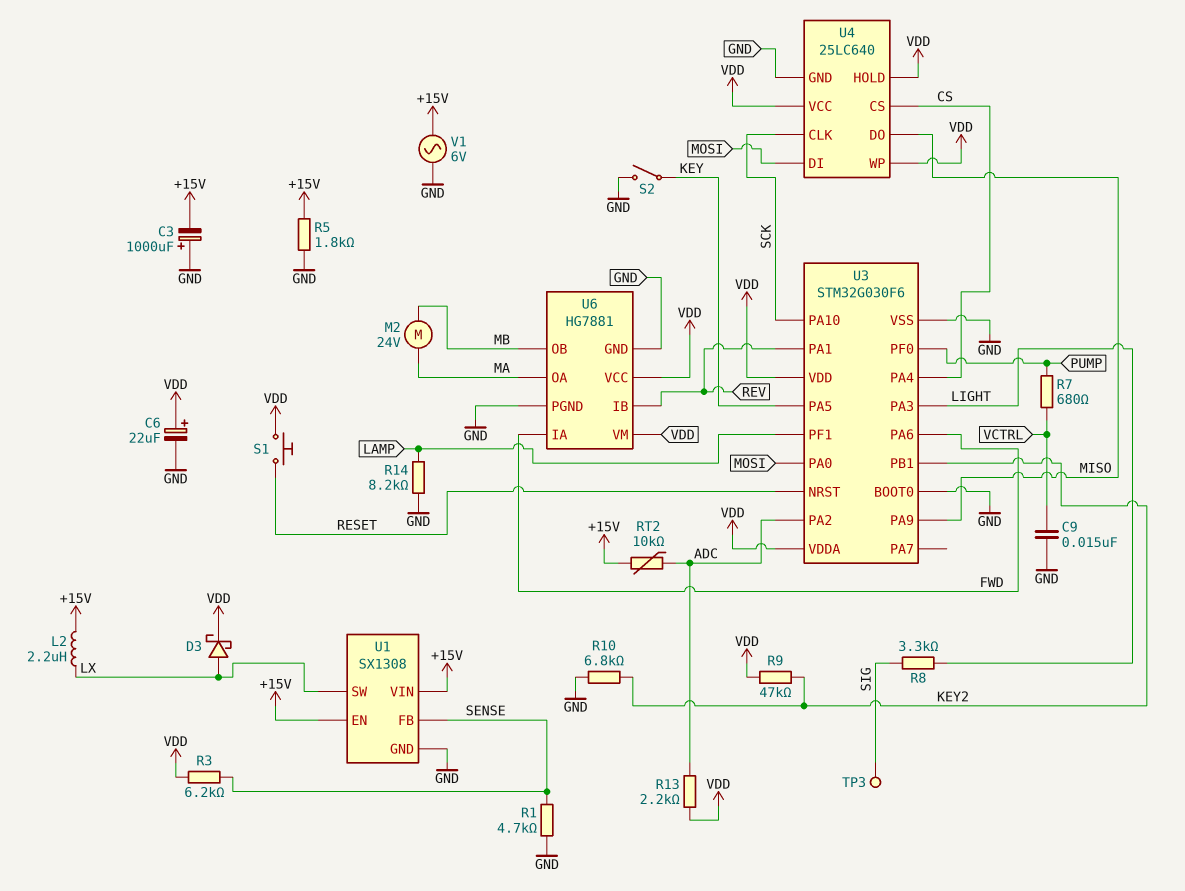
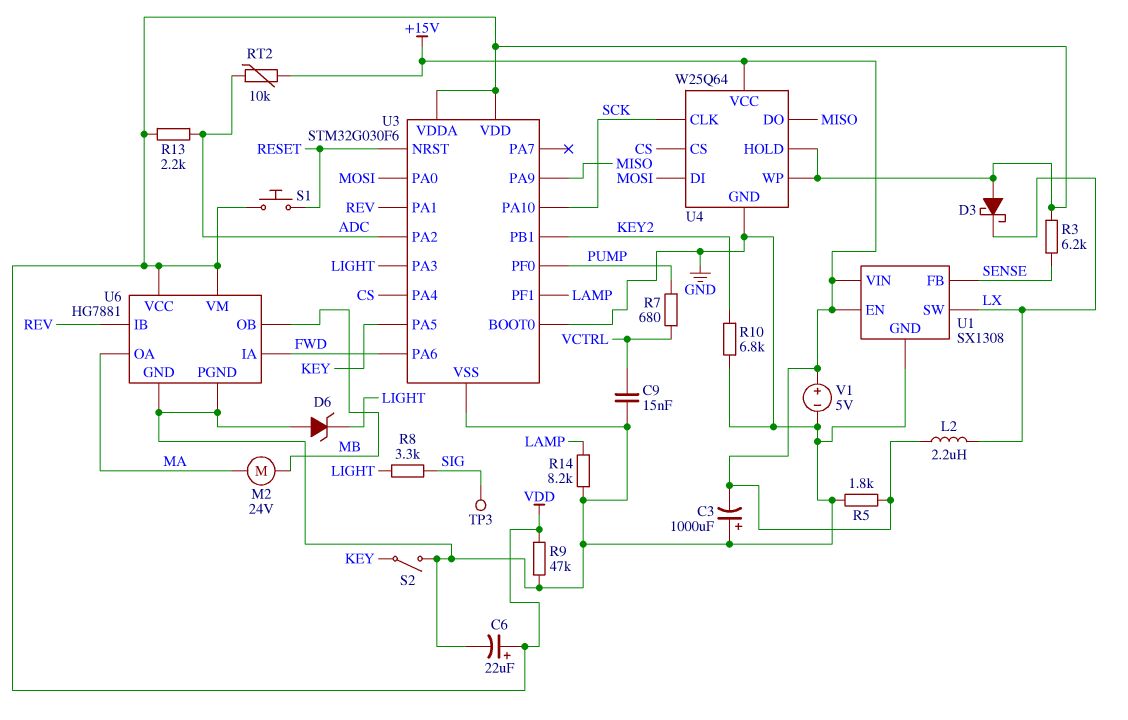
D3: schottky (A LX, K VDD) -> schottky (A VDD, K LX)
D6: none -> zener (A GND, K LIGHT)
R1: 4.7k (GND, SENSE) -> none
R9: 47k (KEY2, VDD) -> 47k (GND, VDD)
U4: 25LC640 -> W25Q64
U4 pin VCC: VDD -> +15V
V1: AC 6V (+15V, GND) -> 5V (plus +15V, minus GND)

